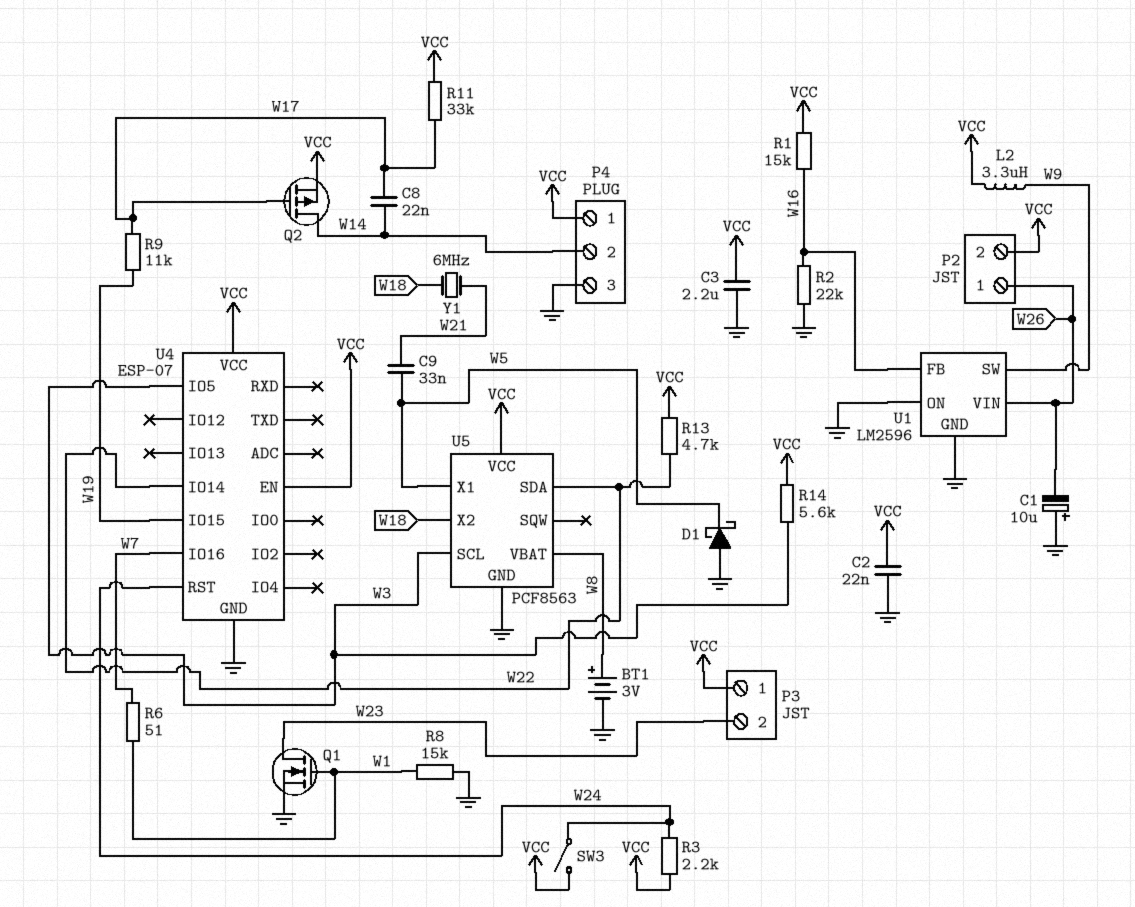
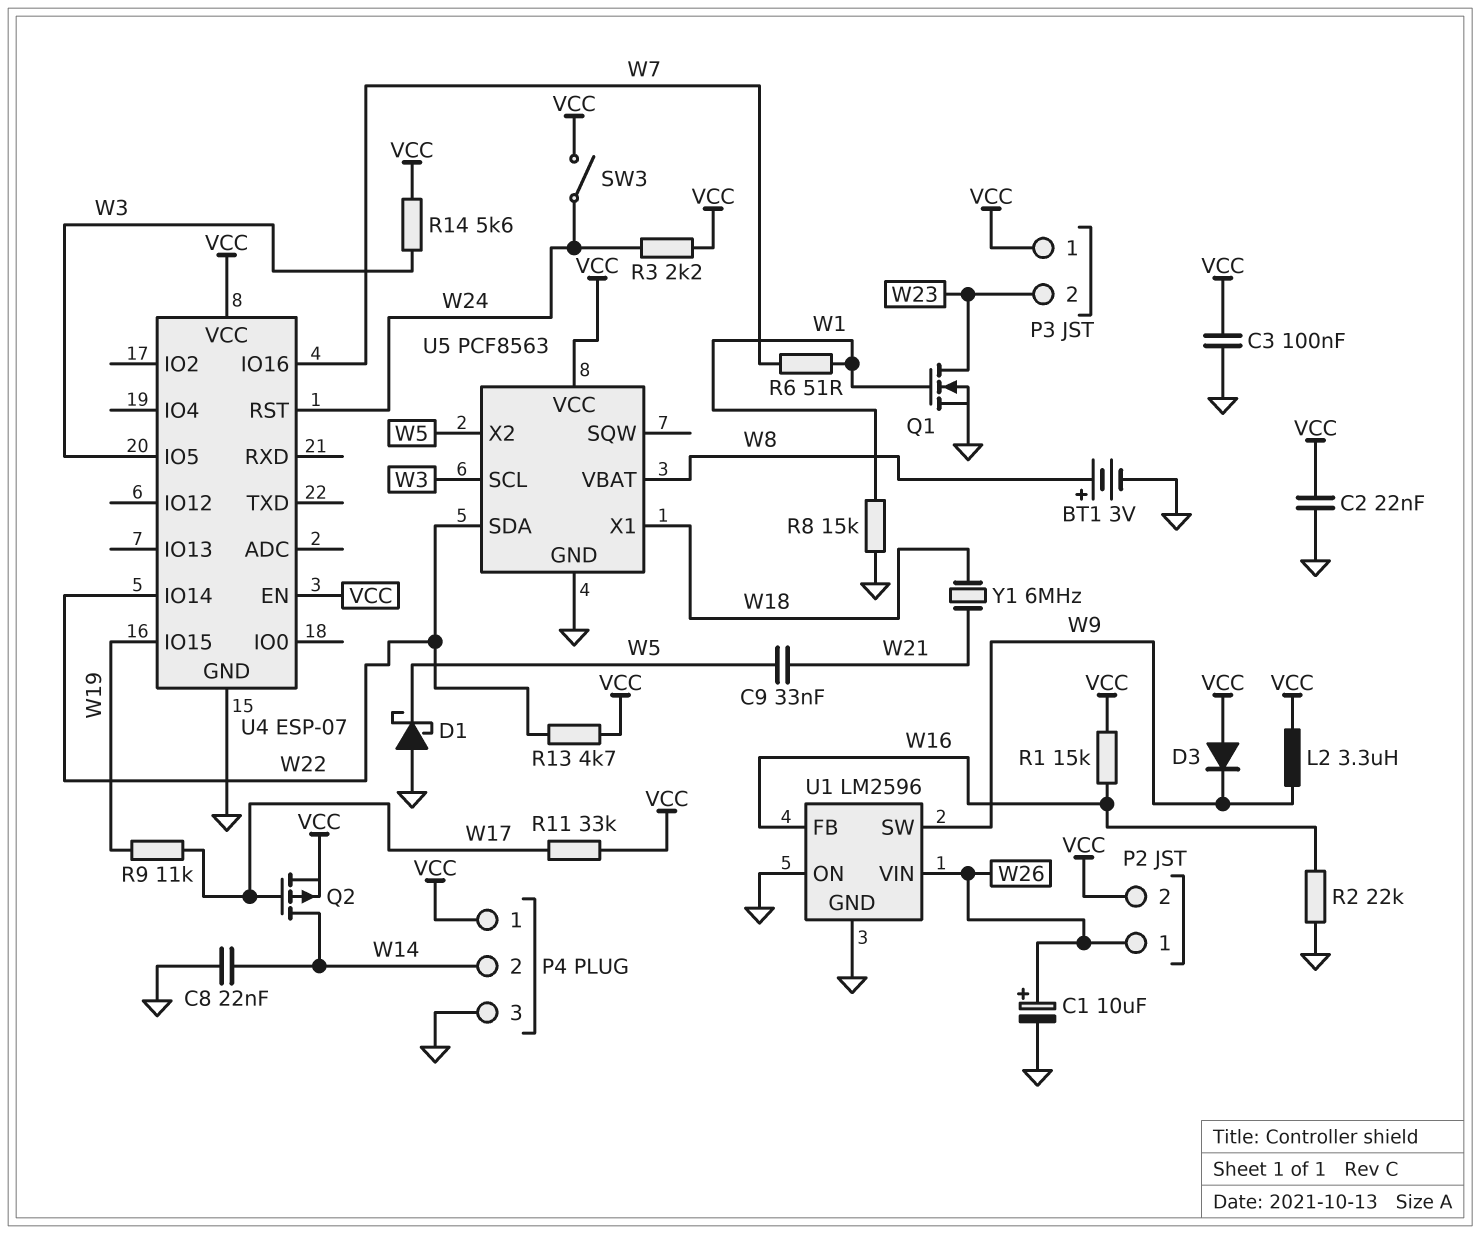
C1: 10uF (plus GND, minus W26) -> 10uF (plus W26, minus GND)
C3: 2.2uF (GND, VCC) -> 100nF (GND, VCC)
C8: 22nF (W14, W17) -> 22nF (GND, W14)
D3: none -> diode (A VCC, K W9)
U5 pin X1: W5 -> W18
U5 pin X2: W18 -> W5

